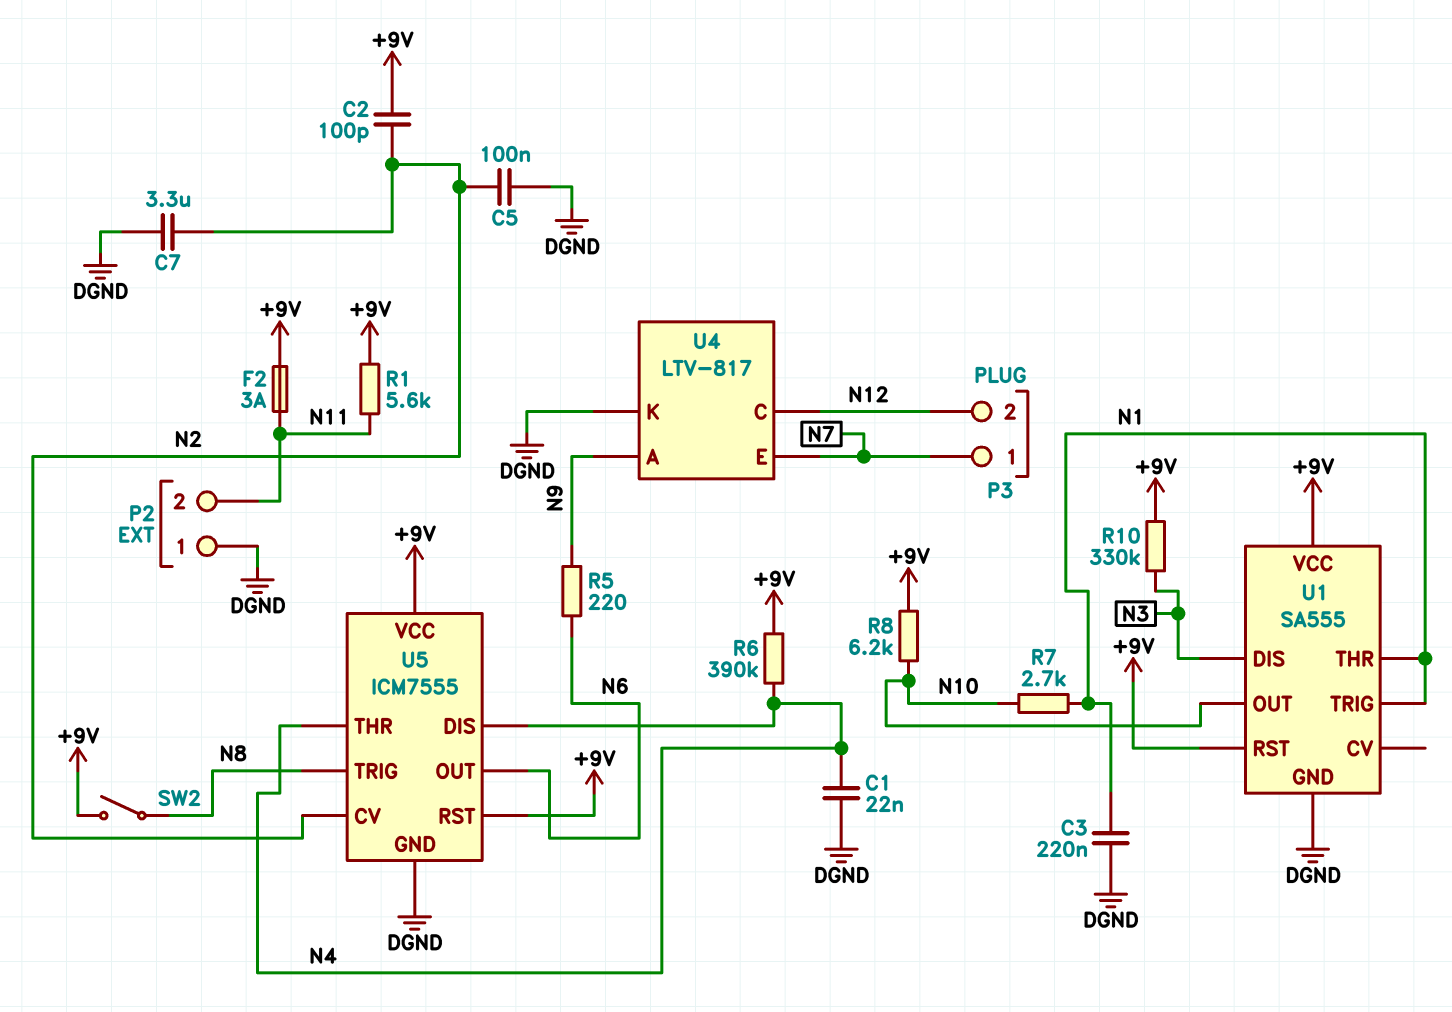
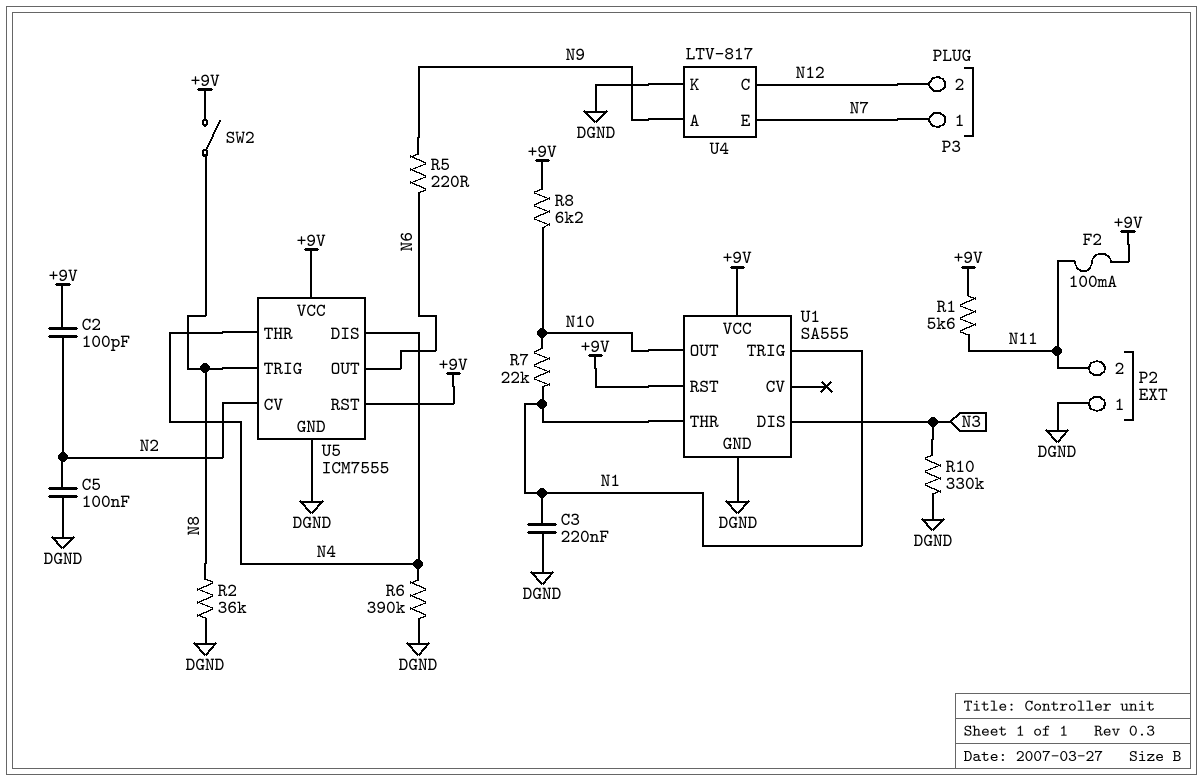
C1: 22nF (DGND, N4) -> none
C7: 3.3uF (DGND, N2) -> none
F2: 3A (+9V, N11) -> 100mA (+9V, N11)
R2: none -> 36k (DGND, N8)
R6: 390k (+9V, N4) -> 390k (DGND, N4)
R7: 2.7k (N1, N10) -> 22k (N1, N10)
R10: 330k (+9V, N3) -> 330k (DGND, N3)

